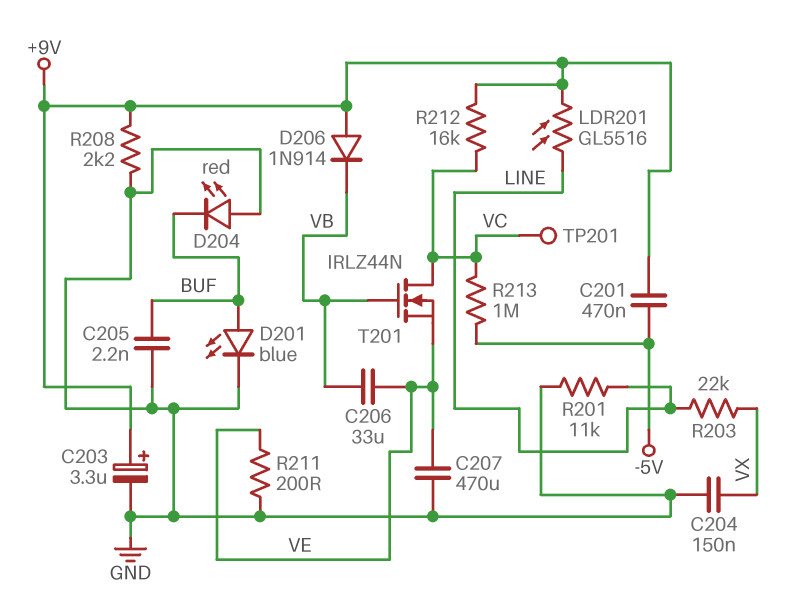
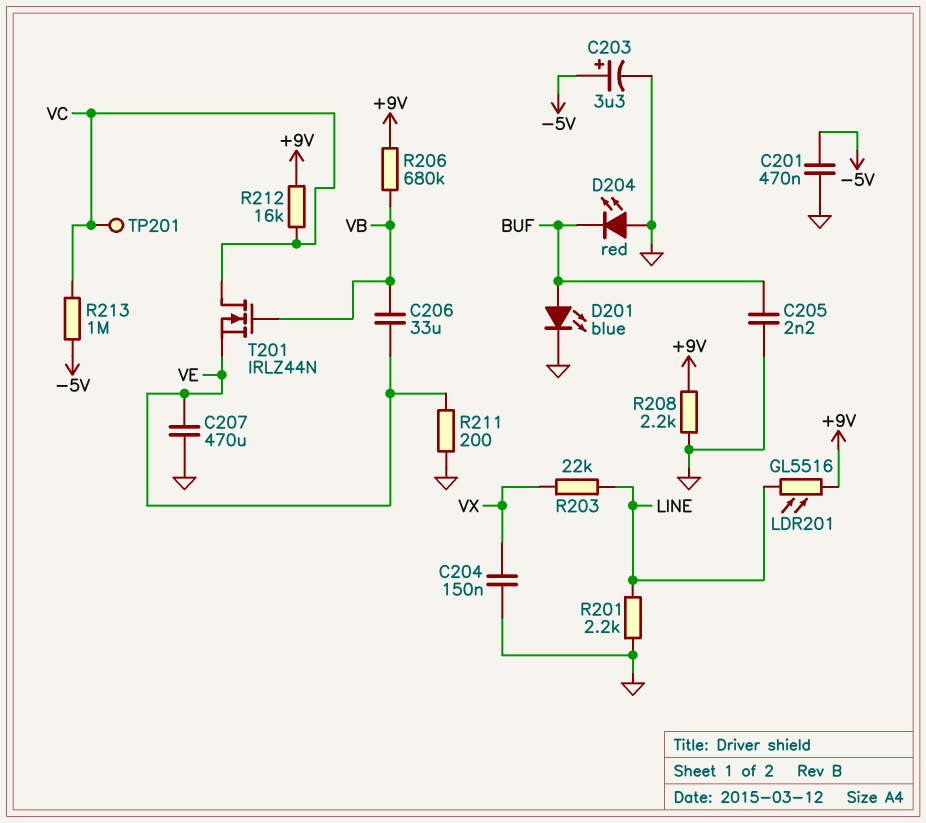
C201: 470nF (+9V, -5V) -> 470nF (-5V, GND)
C203: 3.3uF (plus +9V, minus GND) -> 3.3uF (plus -5V, minus GND)
D206: diode 1N914 (A +9V, K VB) -> none
R201: 11k (GND, LINE) -> 2.2k (GND, LINE)
R206: none -> 680k (+9V, VB)

